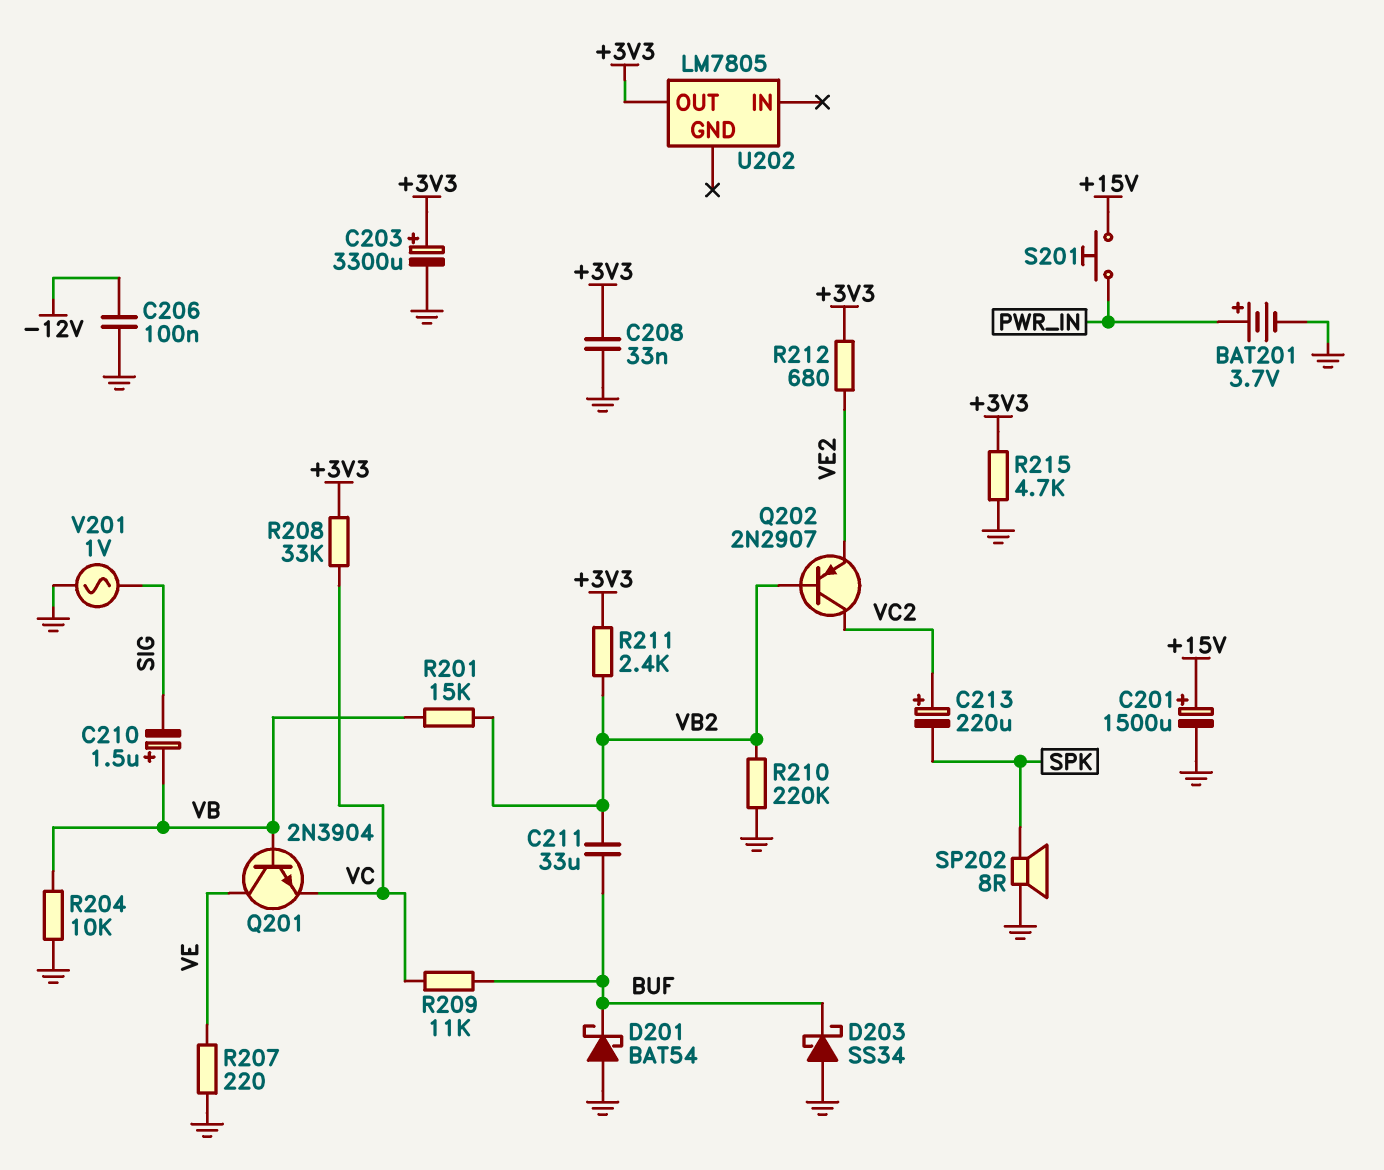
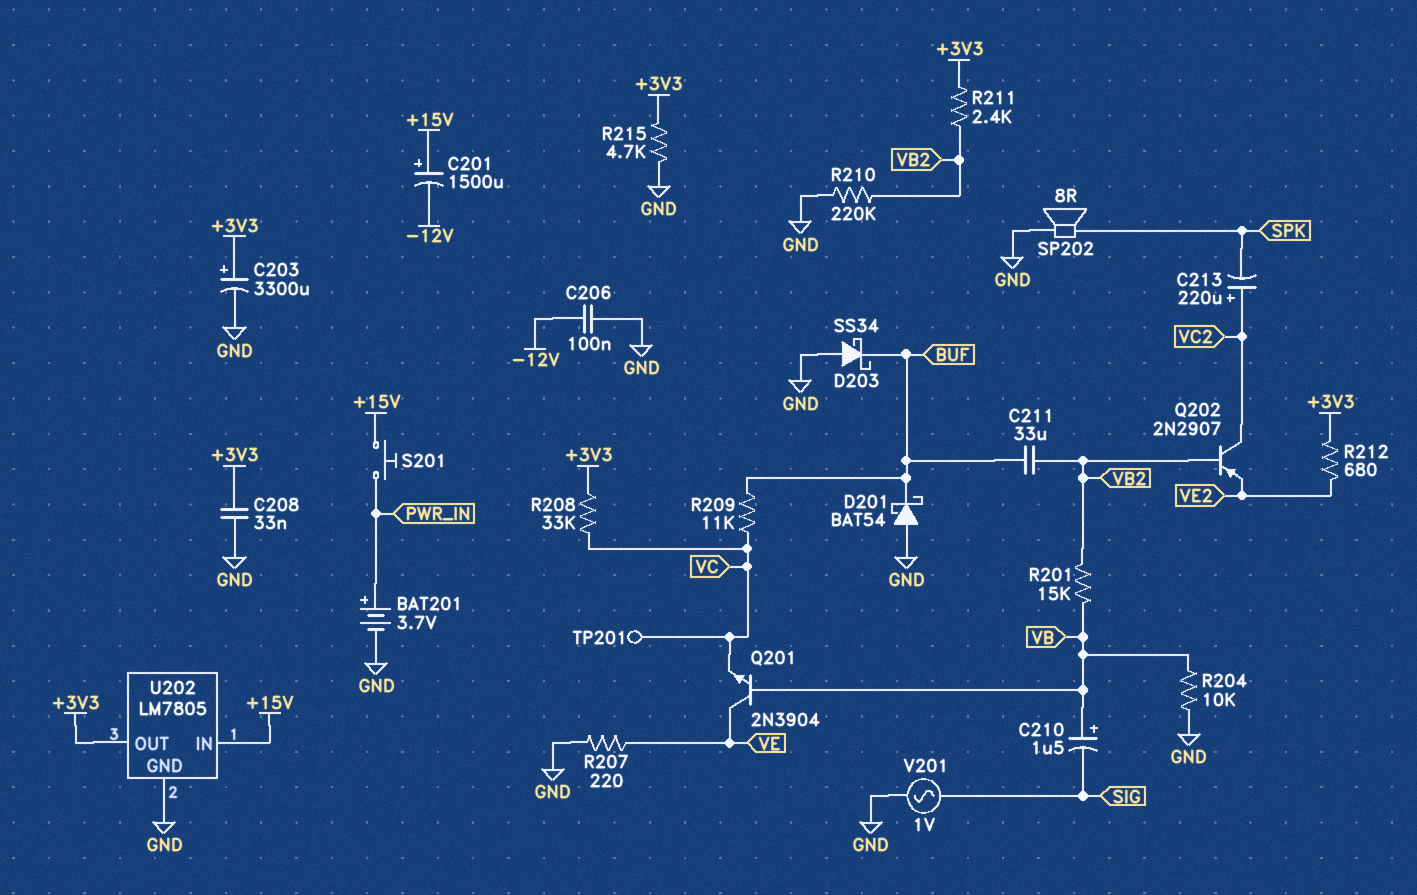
C201: 1500uF (plus +15V, minus GND) -> 1500uF (plus +15V, minus -12V)
TP201: none -> test point (VC)
U202 pin GND: none -> GND
U202 pin IN: none -> +15V

